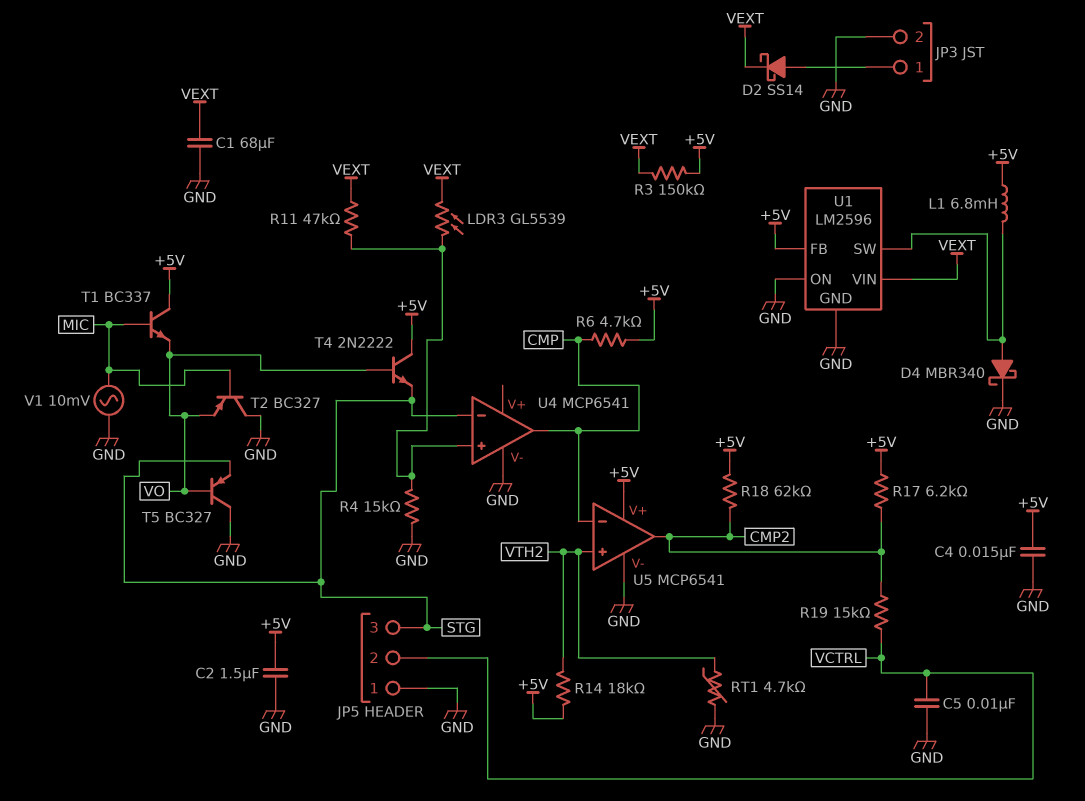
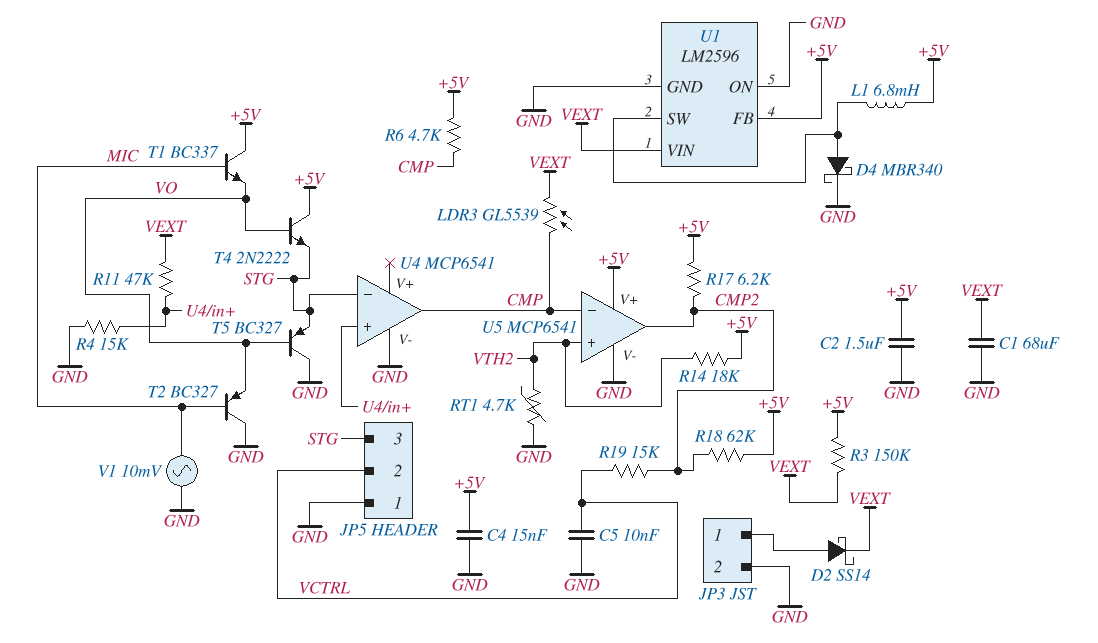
LDR3: GL5539 (U4/in+, VEXT) -> GL5539 (CMP, VEXT)

